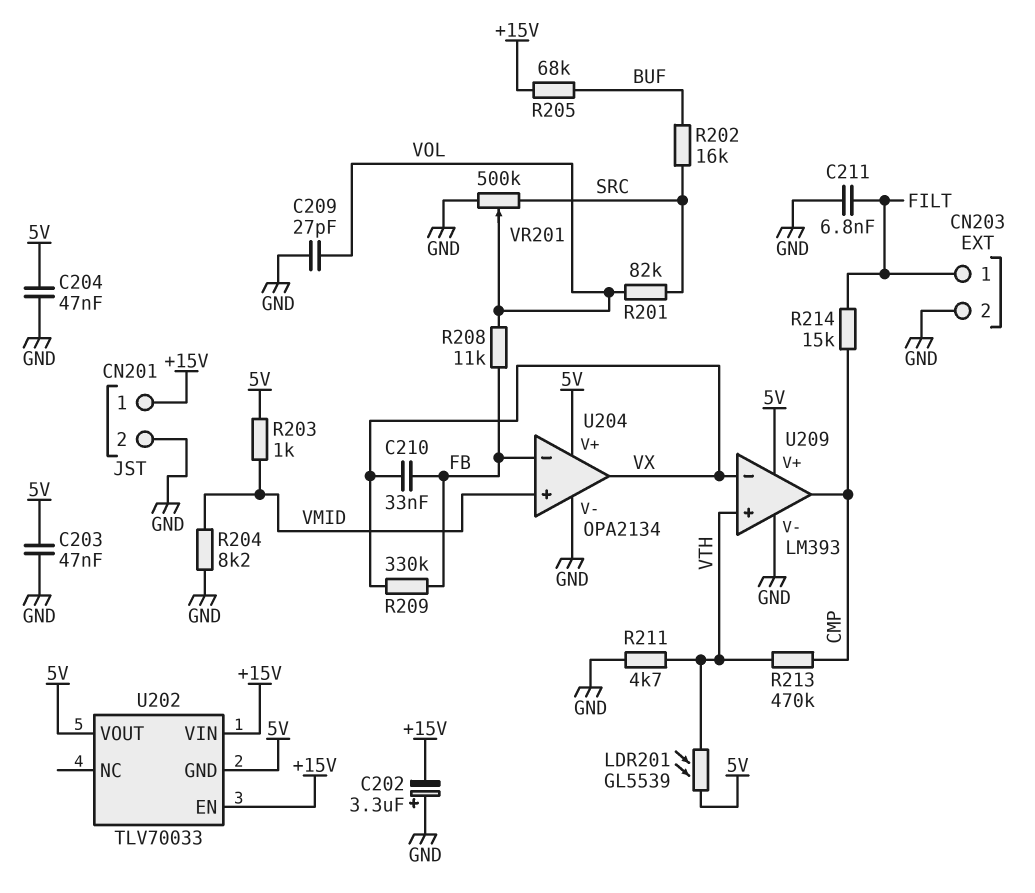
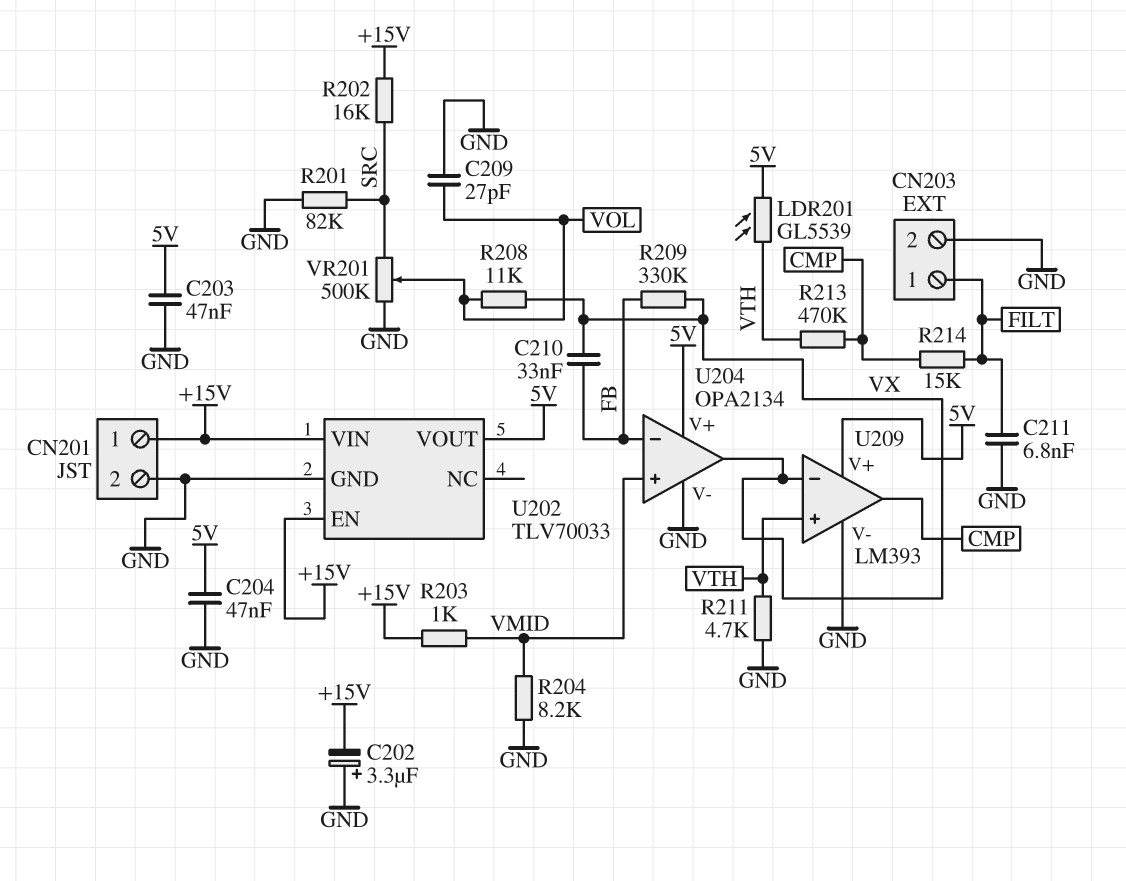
R201: 82k (SRC, VOL) -> 82k (GND, SRC)
R202: 16k (BUF, SRC) -> 16k (+15V, SRC)
R203: 1k (5V, VMID) -> 1k (+15V, VMID)
R205: 68k (+15V, BUF) -> none
R208: 11k (FB, VOL) -> 11k (VOL, VX)
U202 pin GND: 5V -> GND

